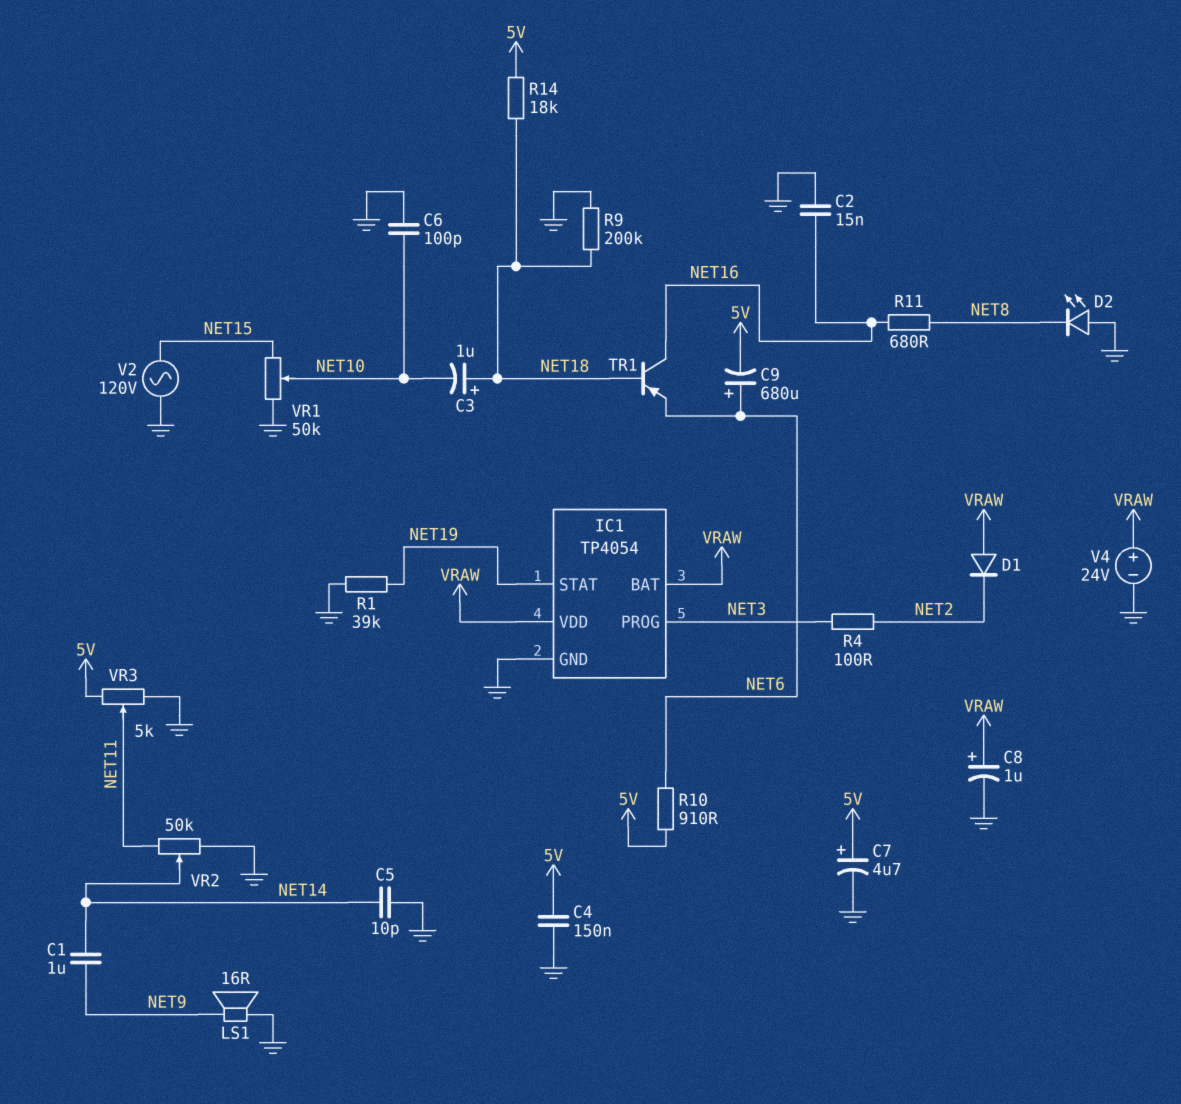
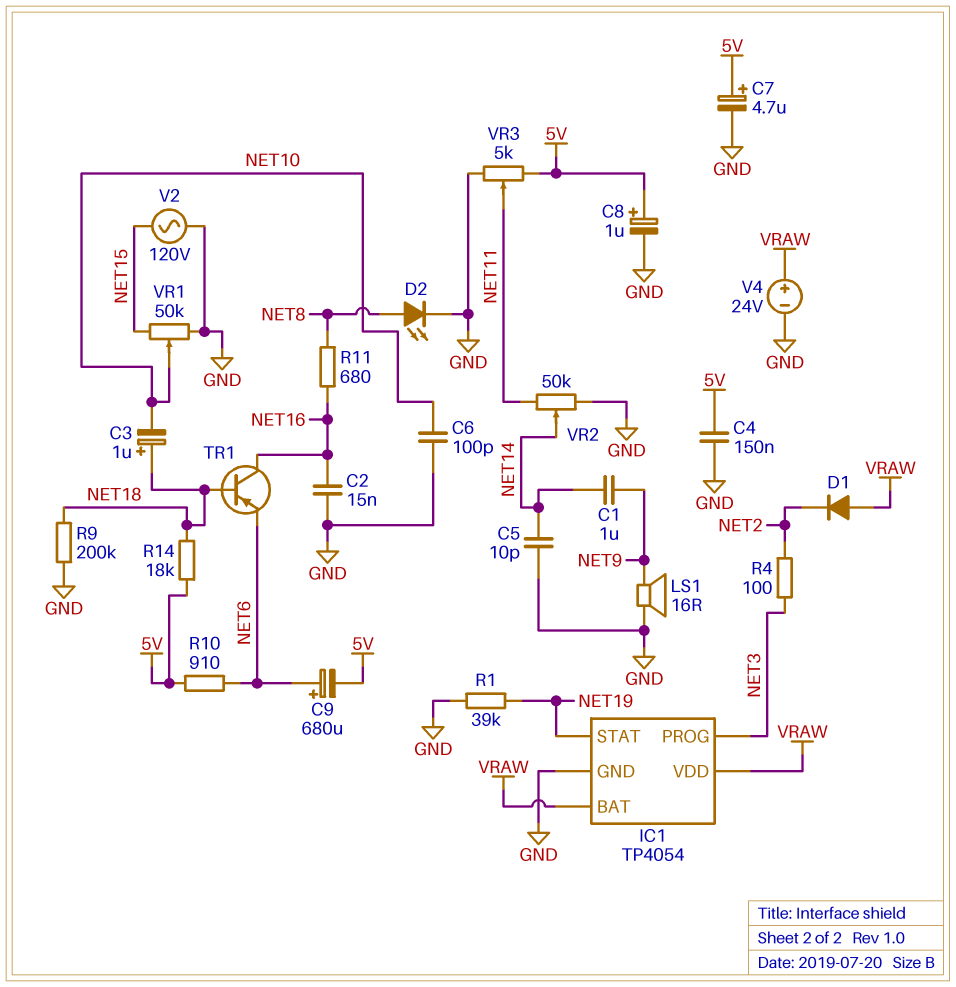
C8: 1uF (plus VRAW, minus GND) -> 1uF (plus 5V, minus GND)
D2: LED (A GND, K NET8) -> LED (A NET8, K GND)

